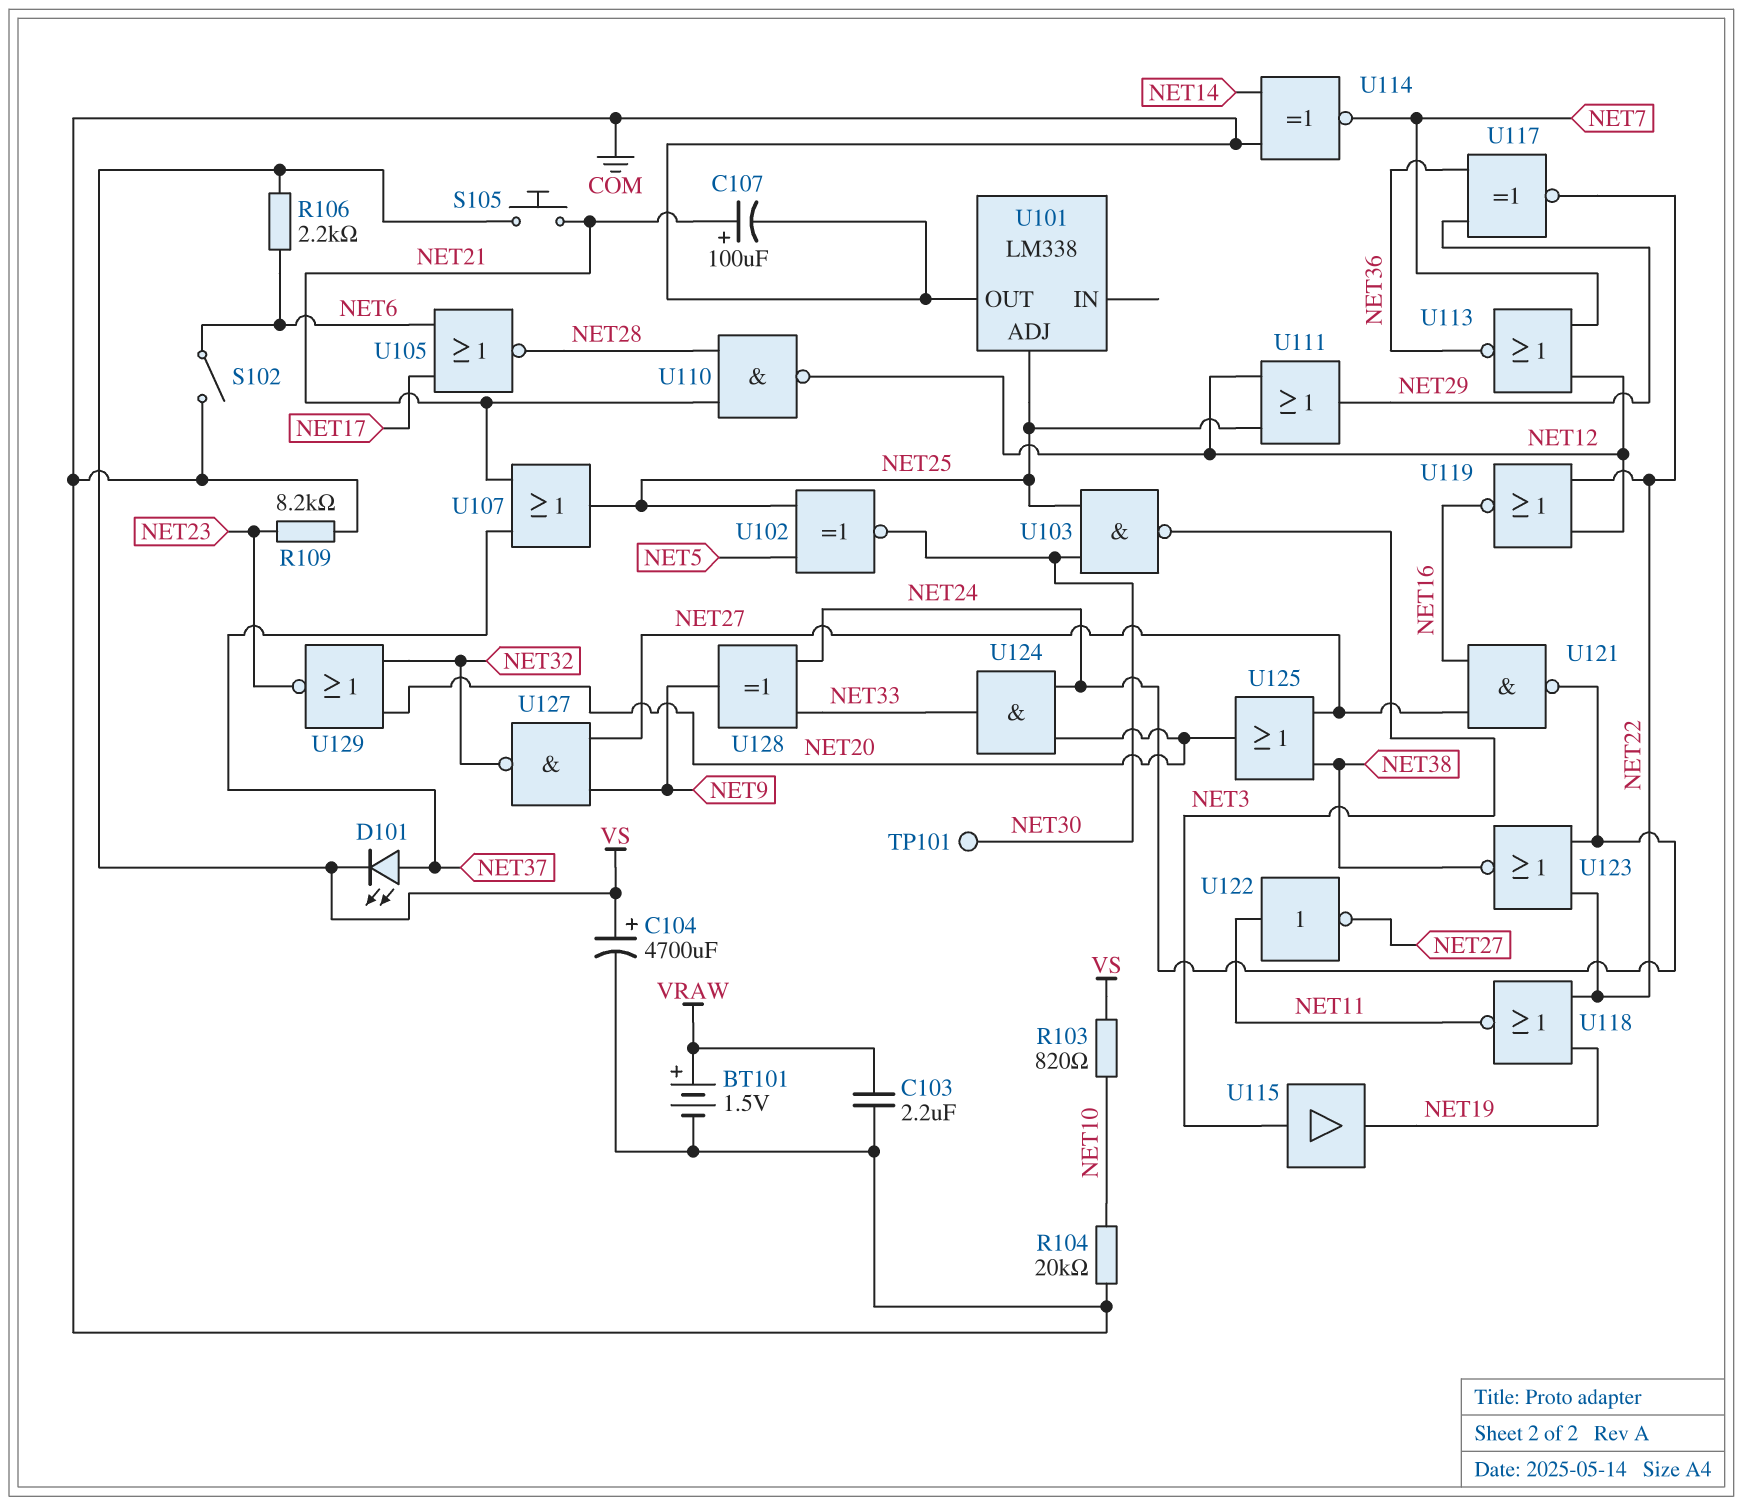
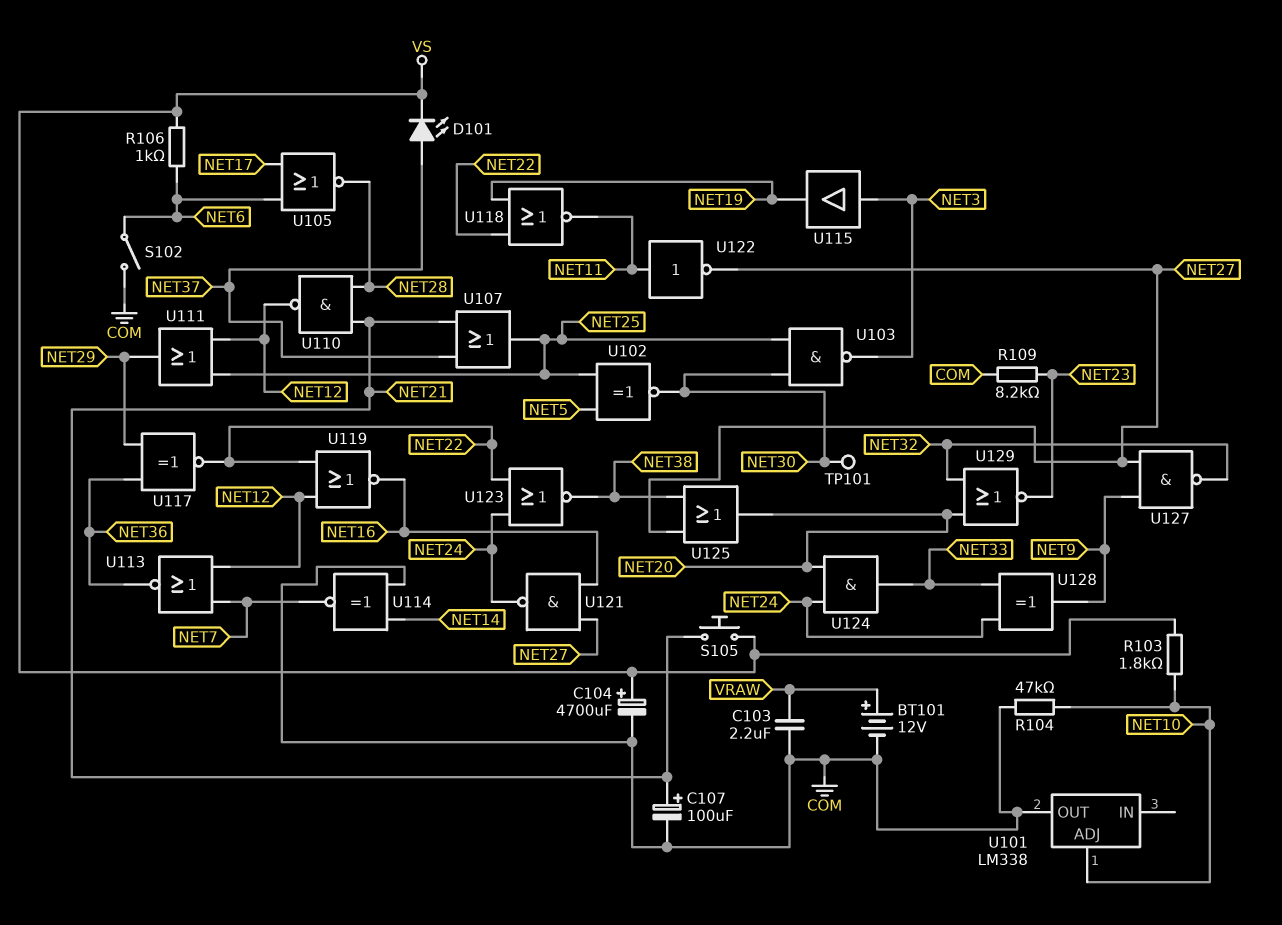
BT101: 1.5V (plus VRAW, minus COM) -> 12V (plus VRAW, minus COM)
R103: 820 (NET10, VS) -> 1.8k (NET10, VS)
R104: 20k (COM, NET10) -> 47k (COM, NET10)
R106: 2.2k (NET6, VS) -> 1k (NET6, VS)
U101 pin ADJ: NET25 -> NET10

